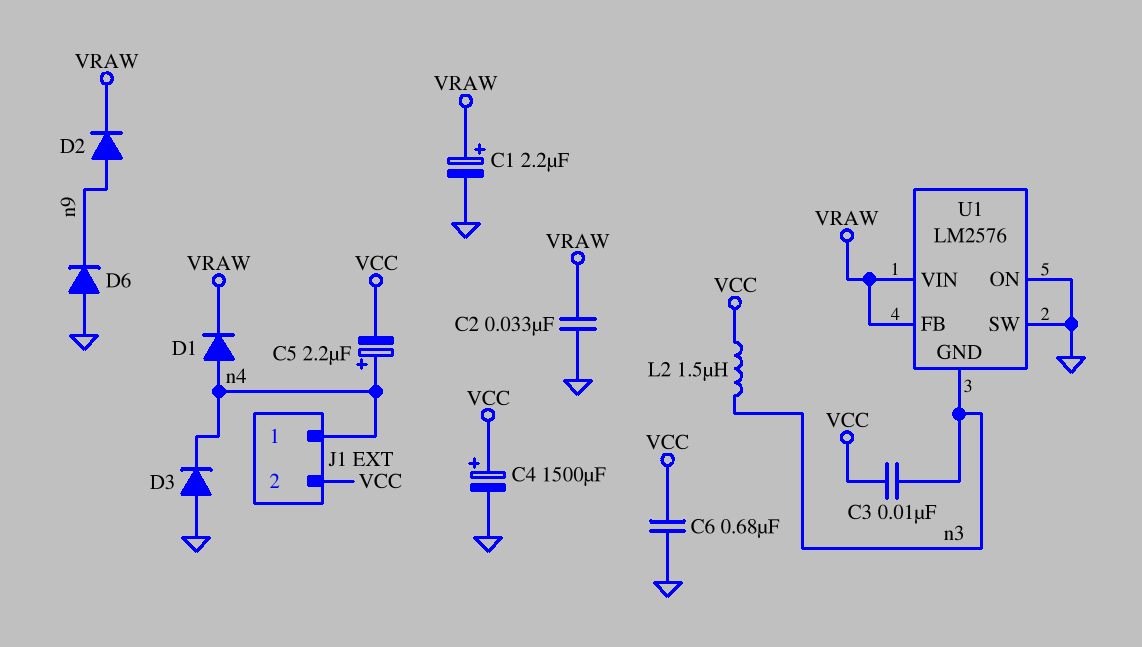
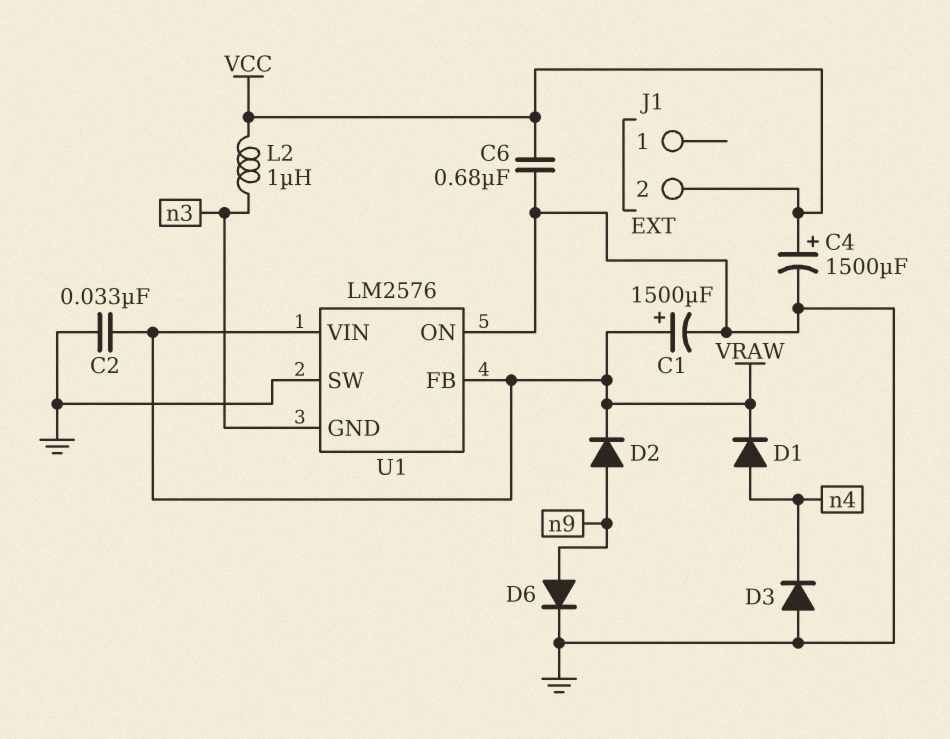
C1: 2.2uF (plus VRAW, minus GND) -> 1500uF (plus VRAW, minus GND)
C3: 10nF (VCC, n3) -> none
C5: 2.2uF (plus n4, minus VCC) -> none
D6: diode (A GND, K n9) -> diode (A n9, K GND)
J1 pin 1: n4 -> none
L2: 1.5uH (VCC, n3) -> 1uH (VCC, n3)

